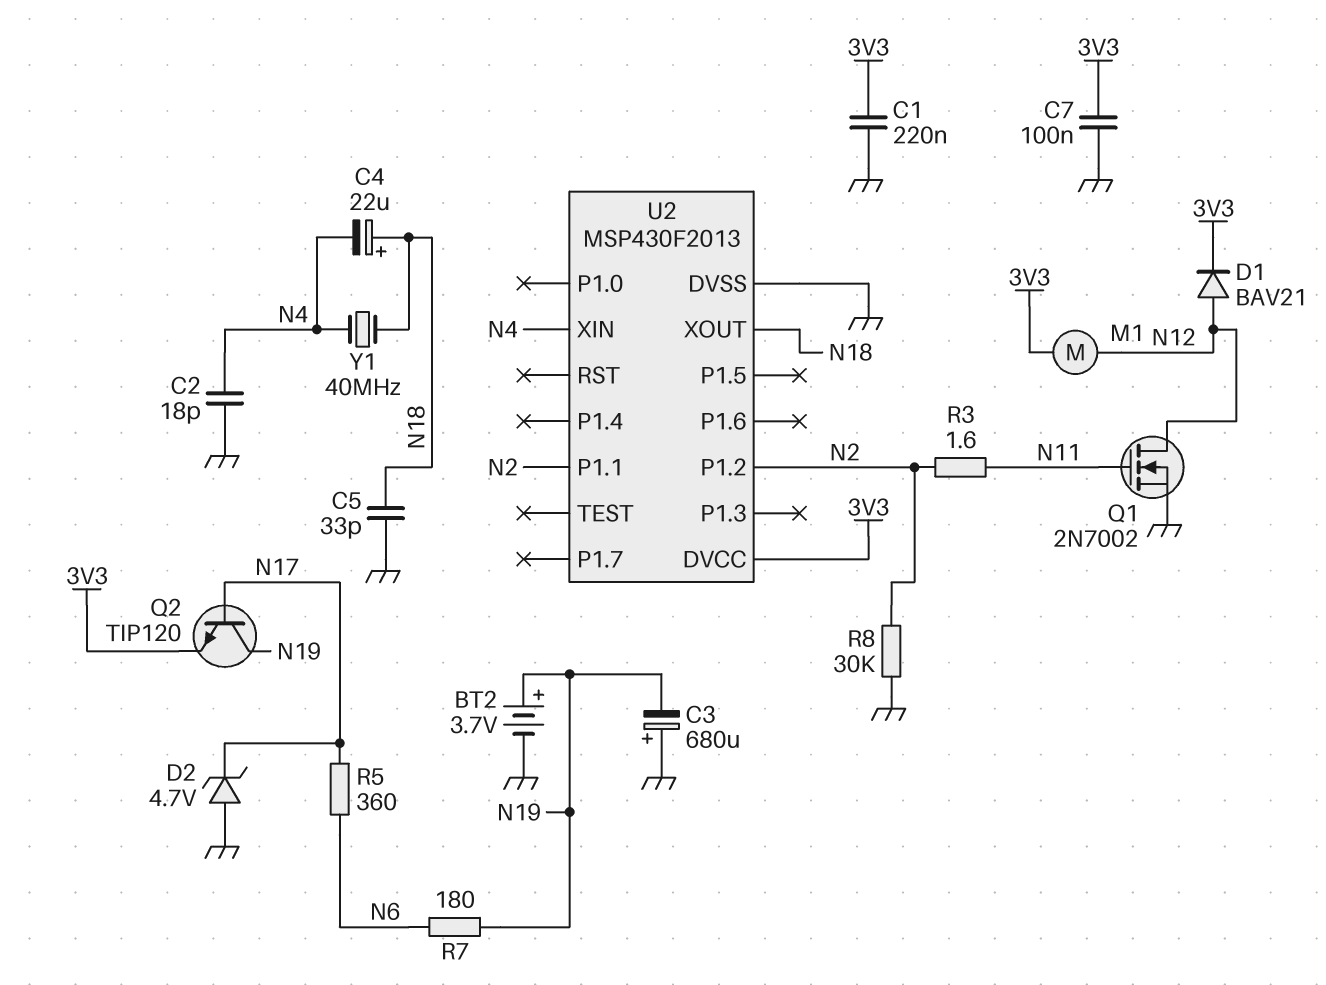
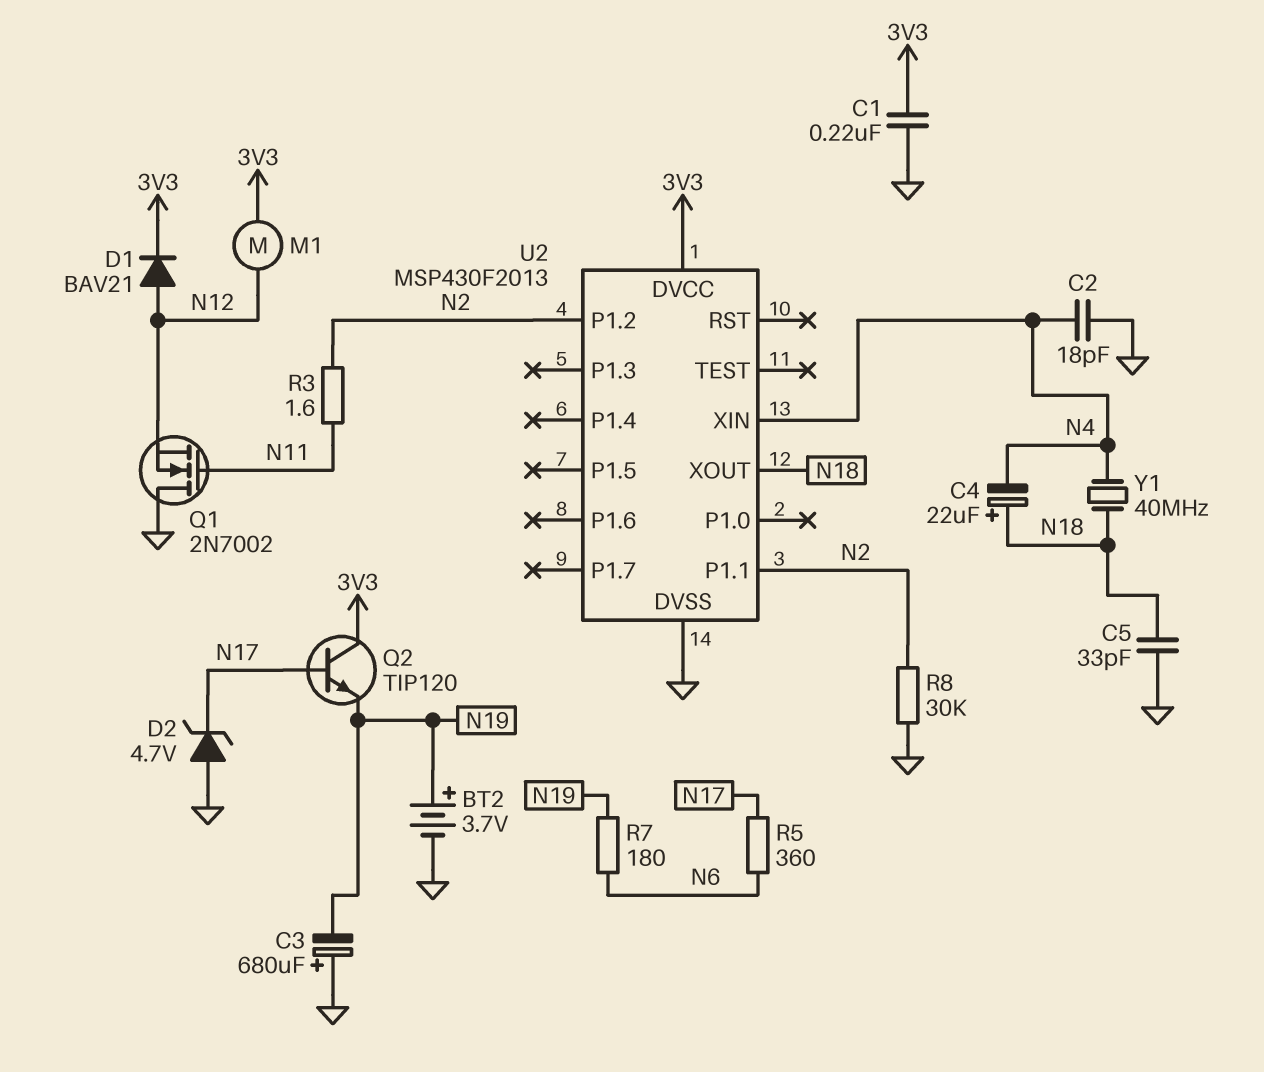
C7: 100nF (3V3, GND) -> none
Q1: NMOS 2N7002 (G N11, D N12, S GND) -> NMOS 2N7002 (G N11, D GND, S N12)
Q2: NPN TIP120 (B N17, C N19, E 3V3) -> NPN TIP120 (B N17, C 3V3, E N19)

